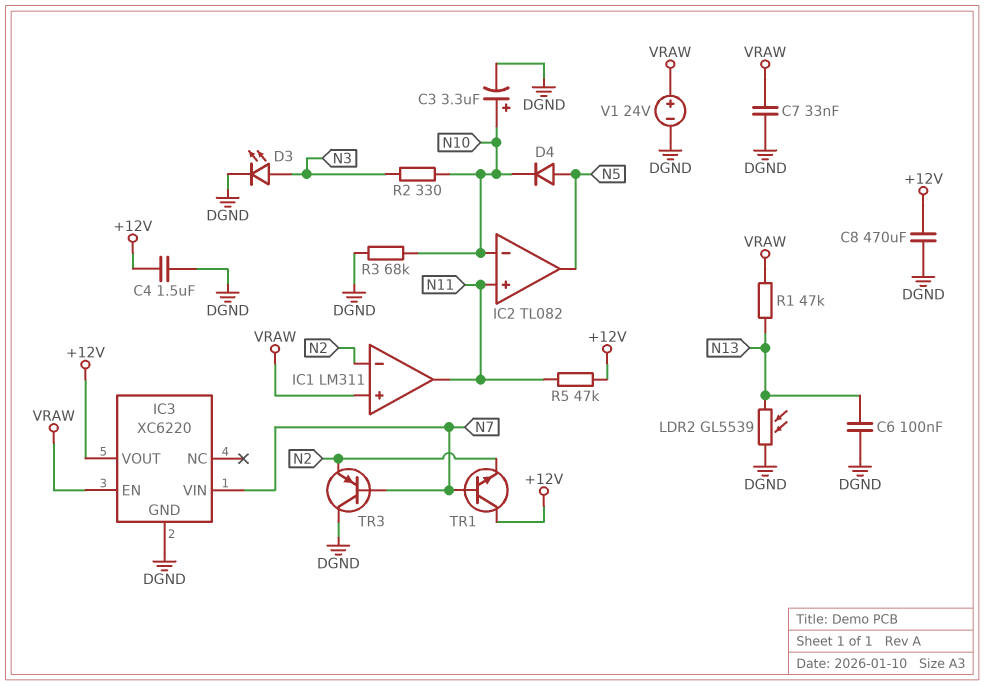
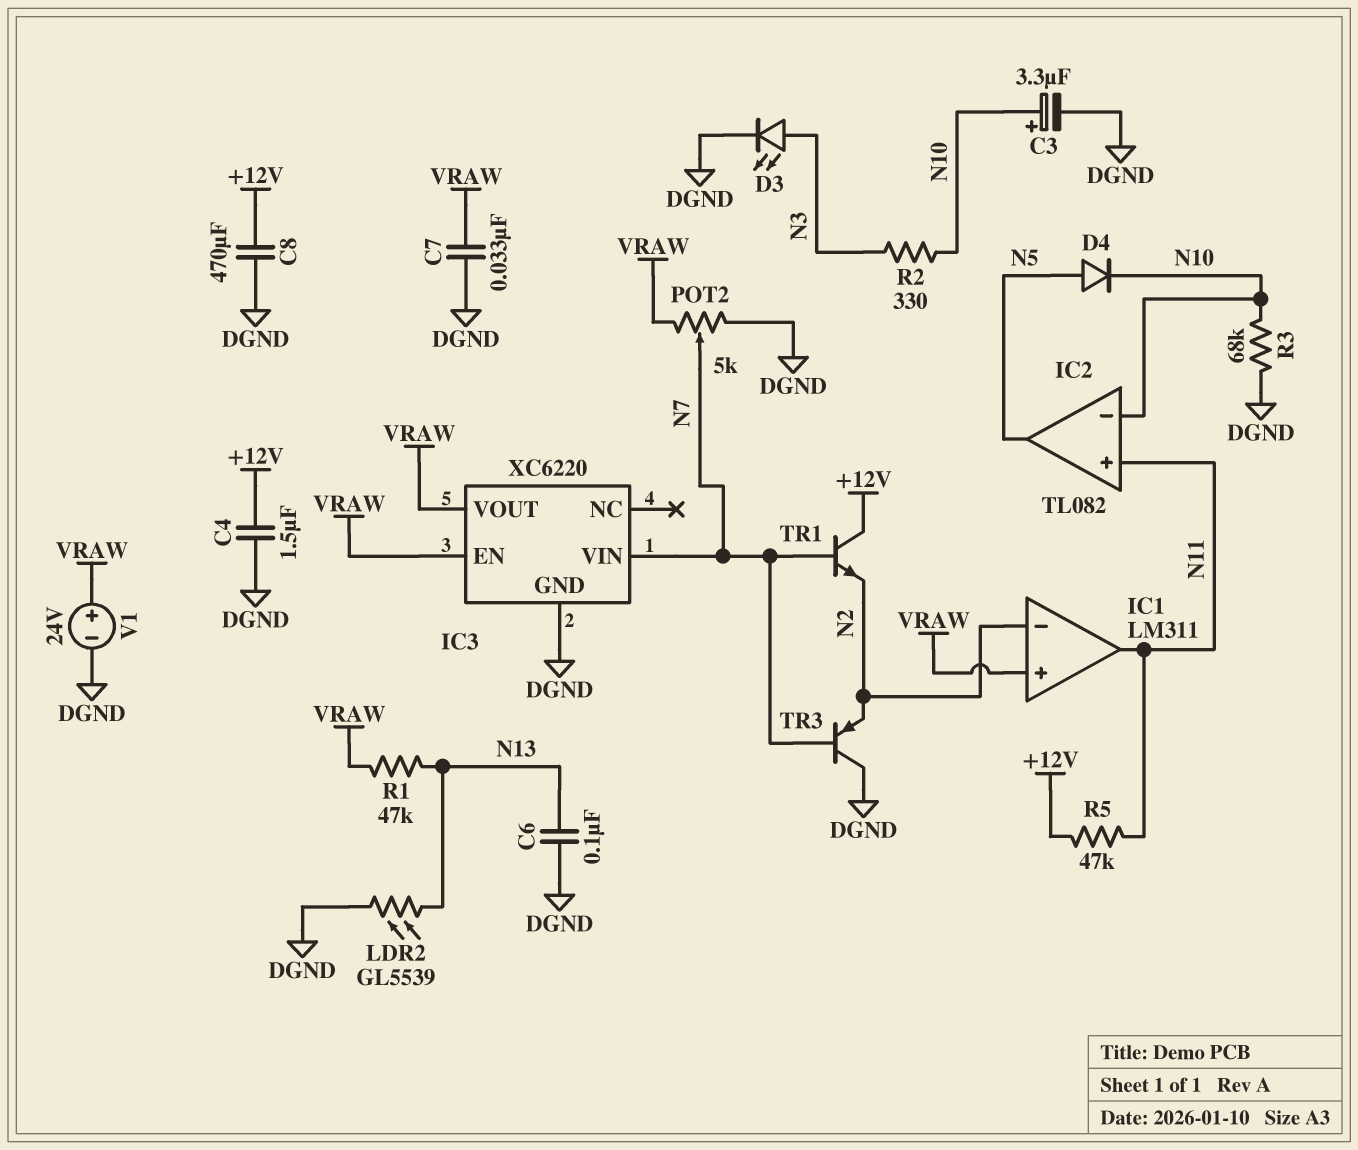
IC3 pin VOUT: +12V -> VRAW
POT2: none -> 5k (DGND, VRAW, wiper N7)

